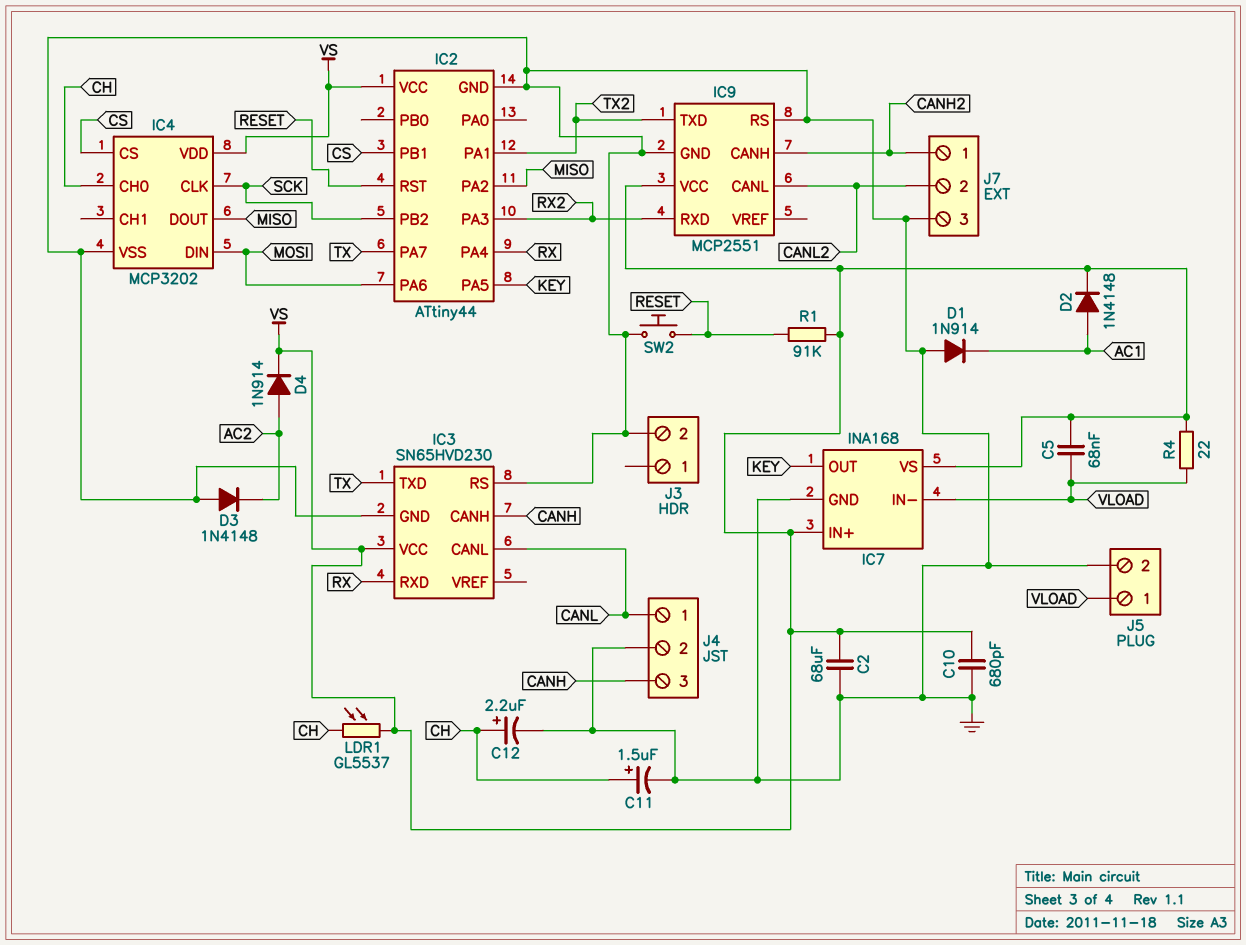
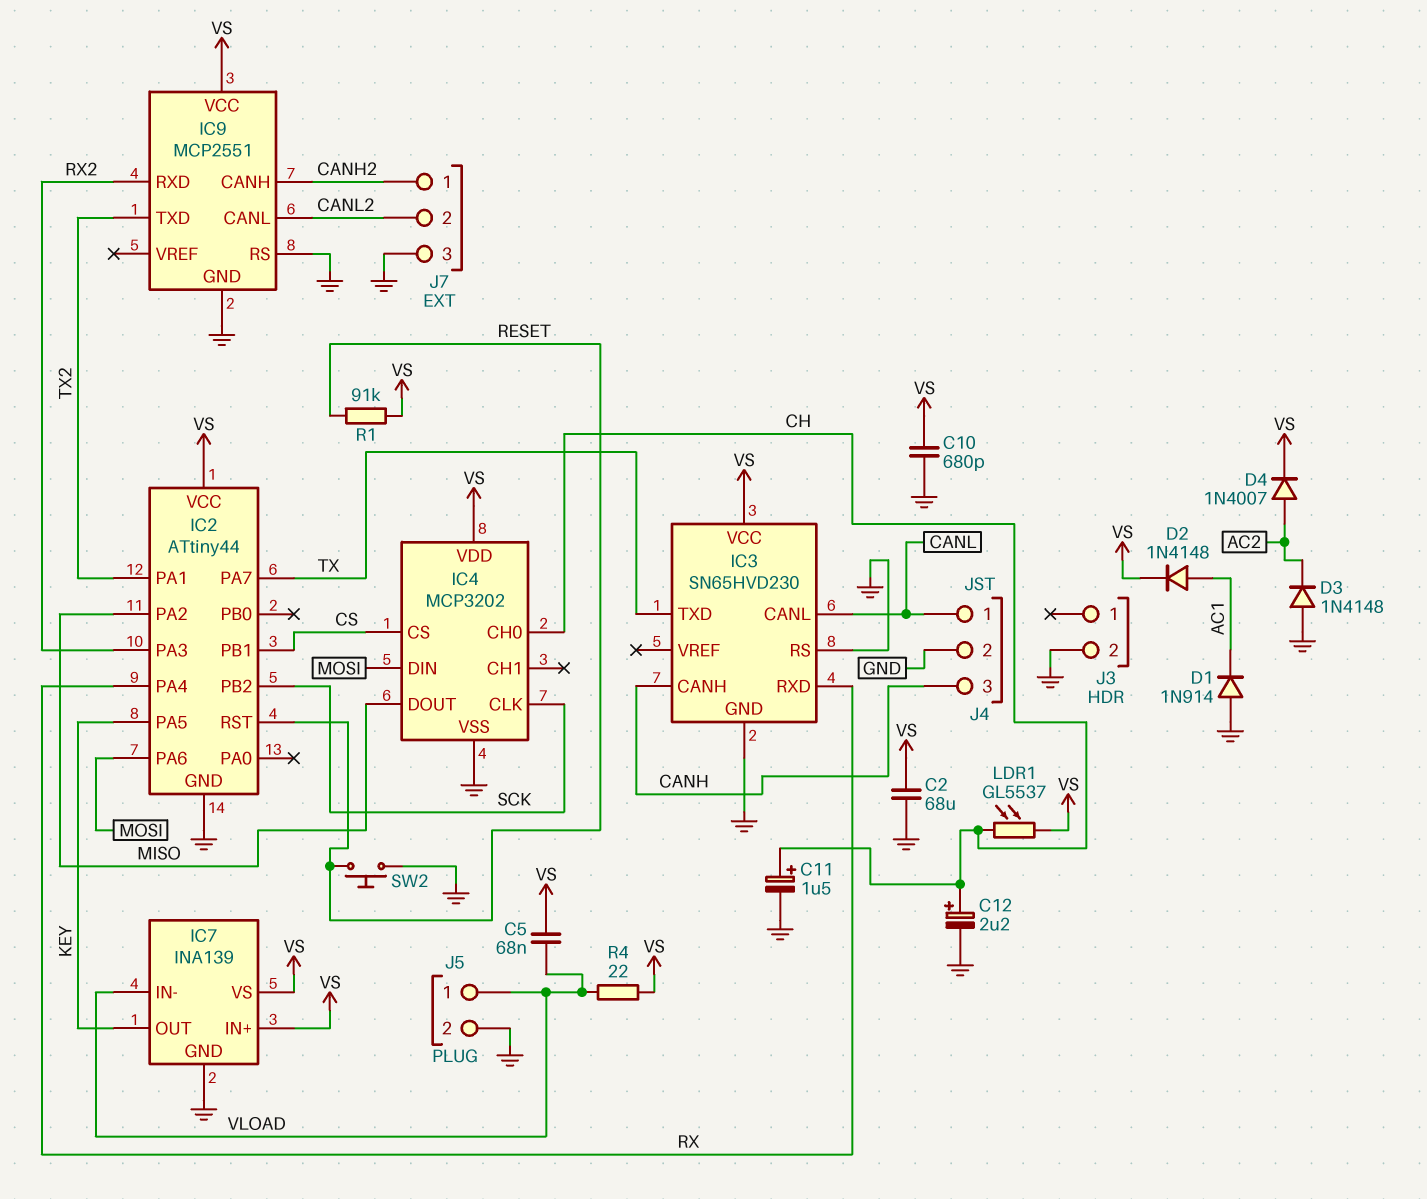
D4: diode 1N914 (A AC2, K VS) -> diode 1N4007 (A AC2, K VS)
IC7: INA168 -> INA139

